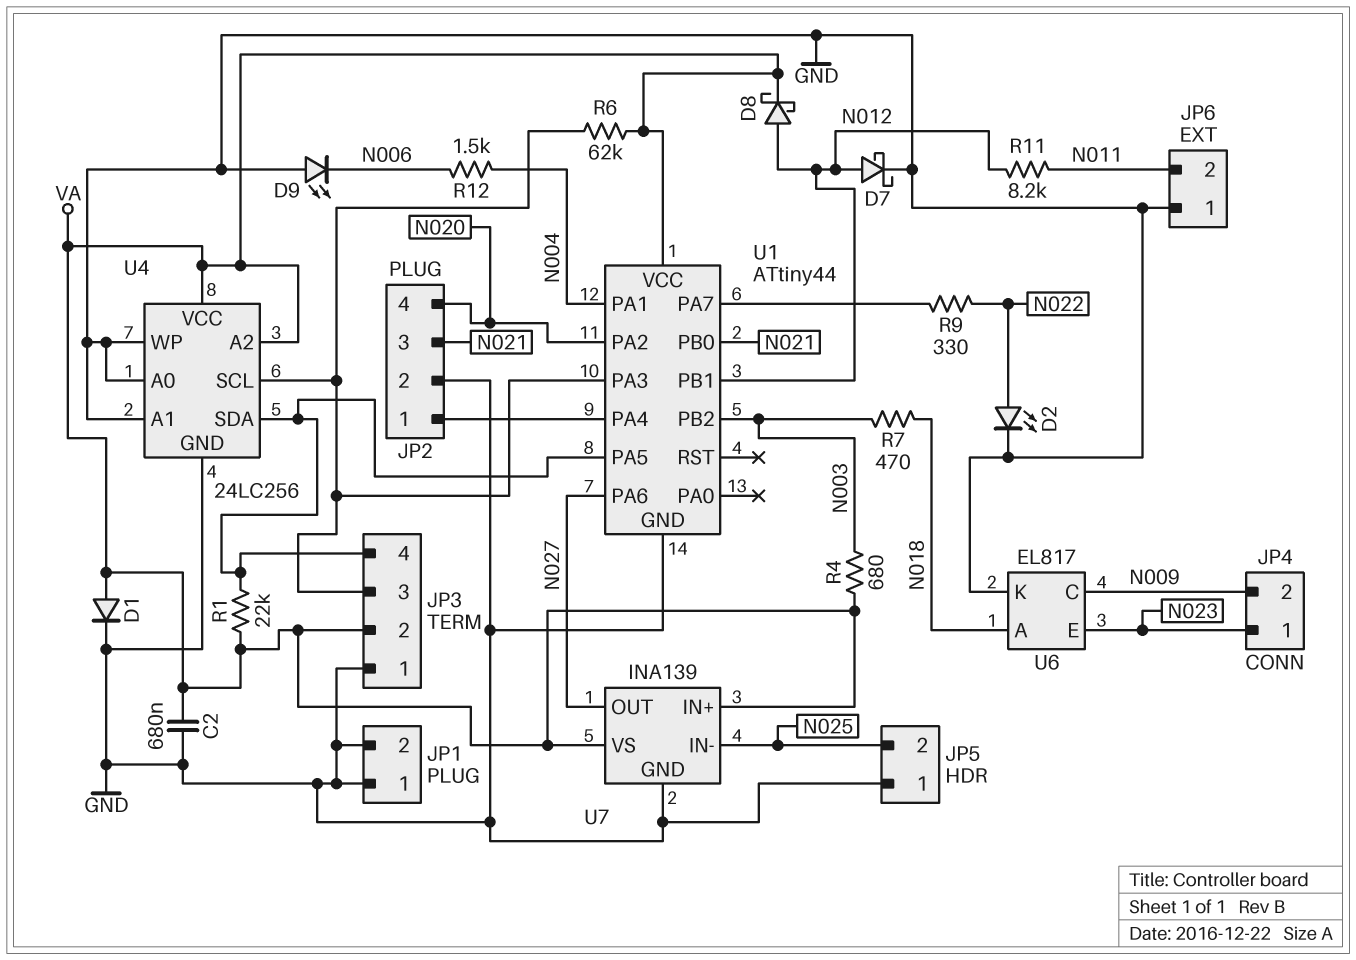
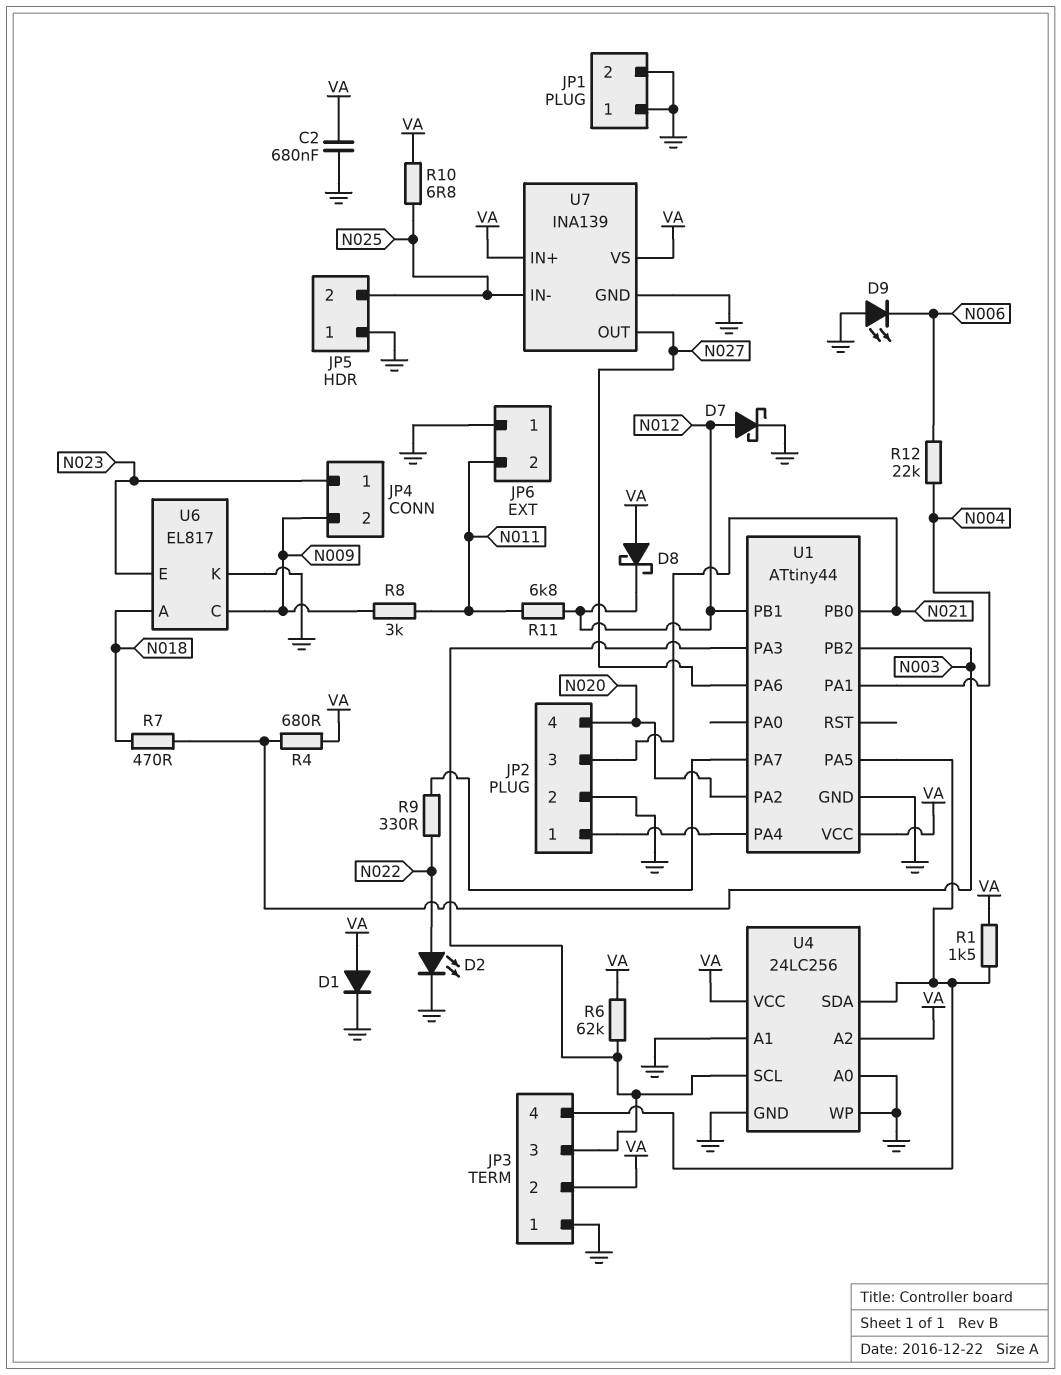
D8: schottky (A N012, K VA) -> schottky (A VA, K N012)
R1: 22k (JP3/4, VA) -> 1.5k (JP3/4, VA)
R8: none -> 3k (N009, N011)
R10: none -> 6.8 (N025, VA)
R11: 8.2k (N011, N012) -> 6.8k (N011, N012)
R12: 1.5k (N004, N006) -> 22k (N004, N006)

